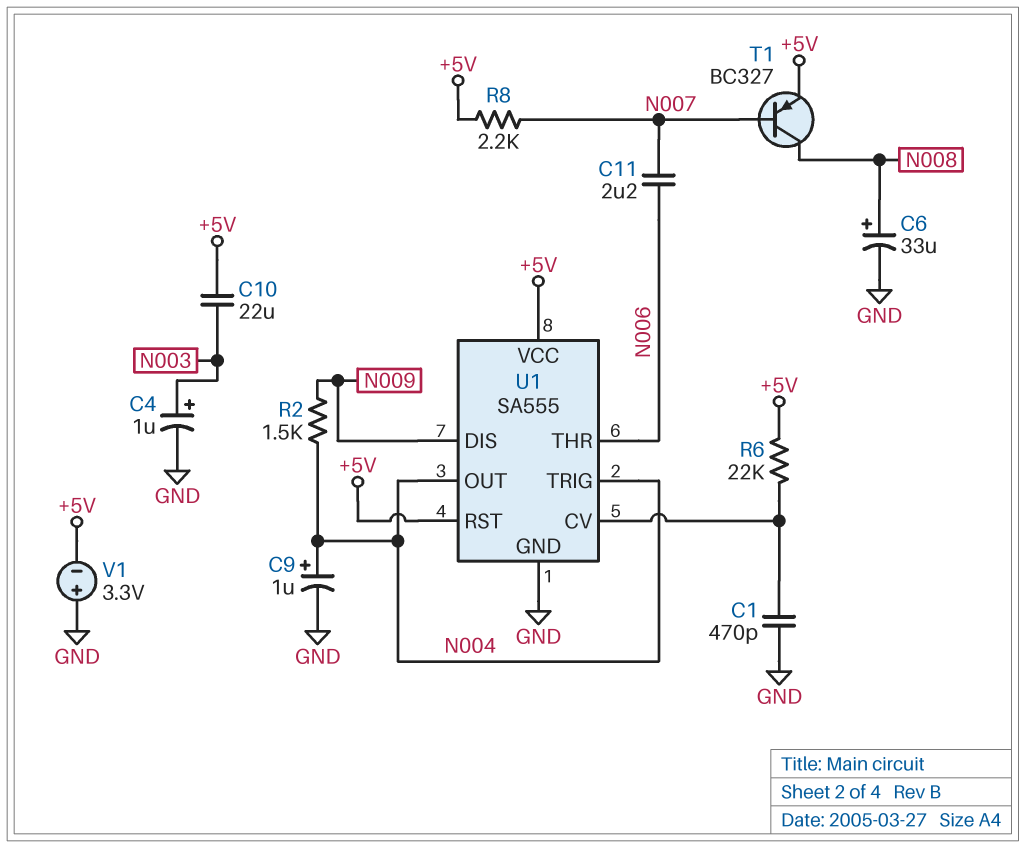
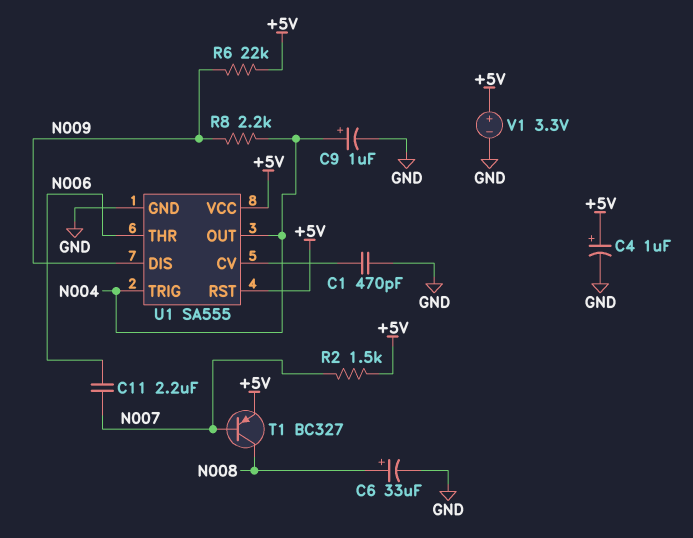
C4: 1uF (plus N003, minus GND) -> 1uF (plus +5V, minus GND)
C10: 22uF (+5V, N003) -> none
R2: 1.5k (N004, N009) -> 1.5k (+5V, N007)
R6: 22k (+5V, U1/CV) -> 22k (+5V, N009)
R8: 2.2k (+5V, N007) -> 2.2k (N004, N009)
V1: 3.3V (plus GND, minus +5V) -> 3.3V (plus +5V, minus GND)

